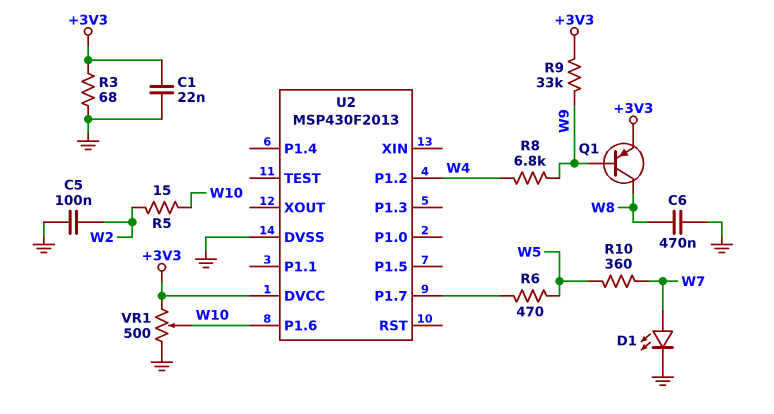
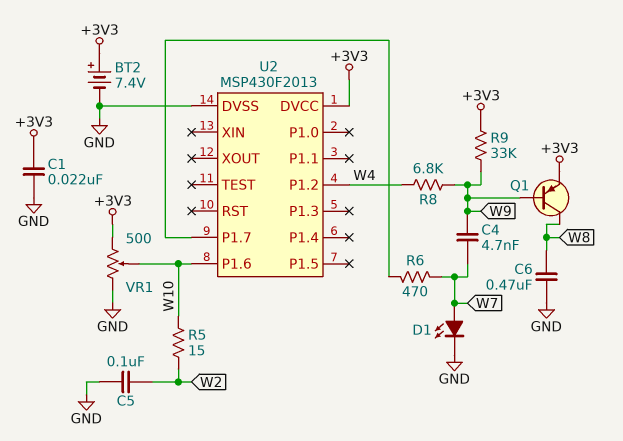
BT2: none -> 7.4V (plus +3V3, minus GND)
C4: none -> 4.7nF (W7, W9)
R3: 68 (+3V3, GND) -> none
R6: 470 (U2/P1.7, W5) -> 470 (U2/P1.7, W7)
R10: 360 (W5, W7) -> none

